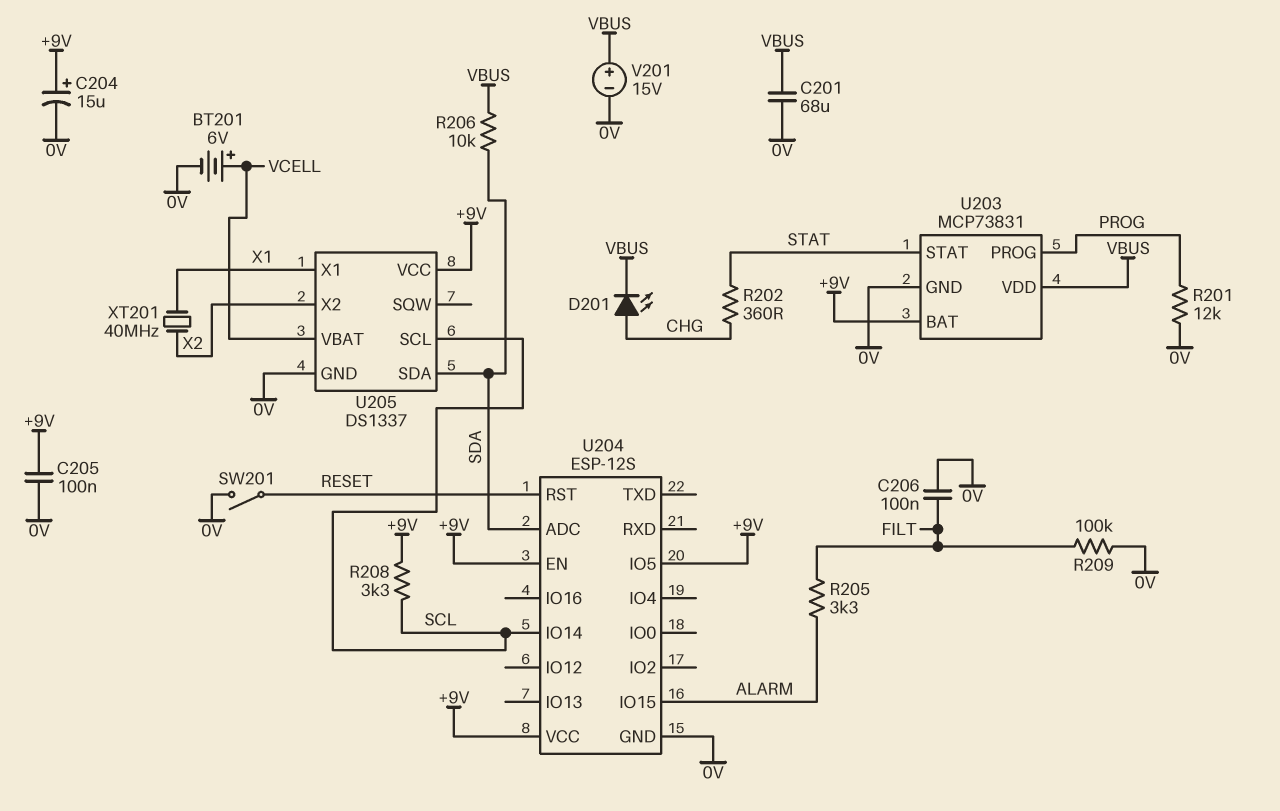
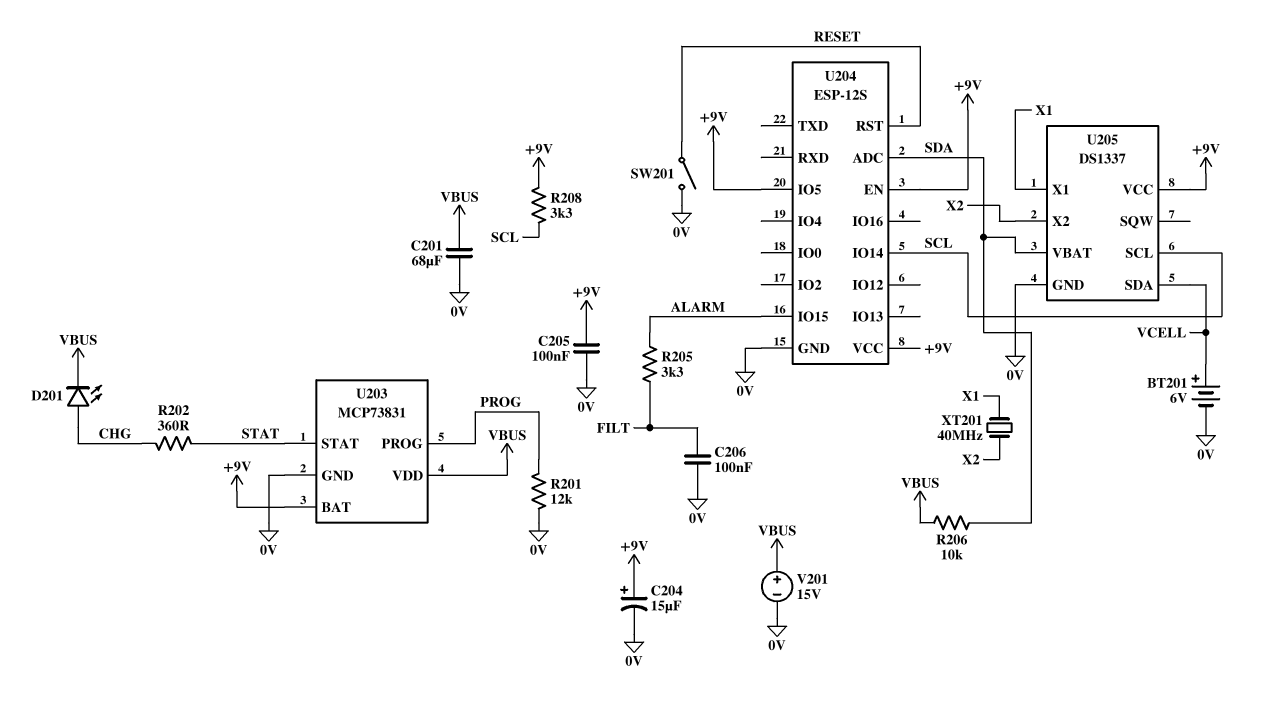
R209: 100k (0V, FILT) -> none
U205 pin SDA: SDA -> VCELL
U205 pin VBAT: VCELL -> SDA

